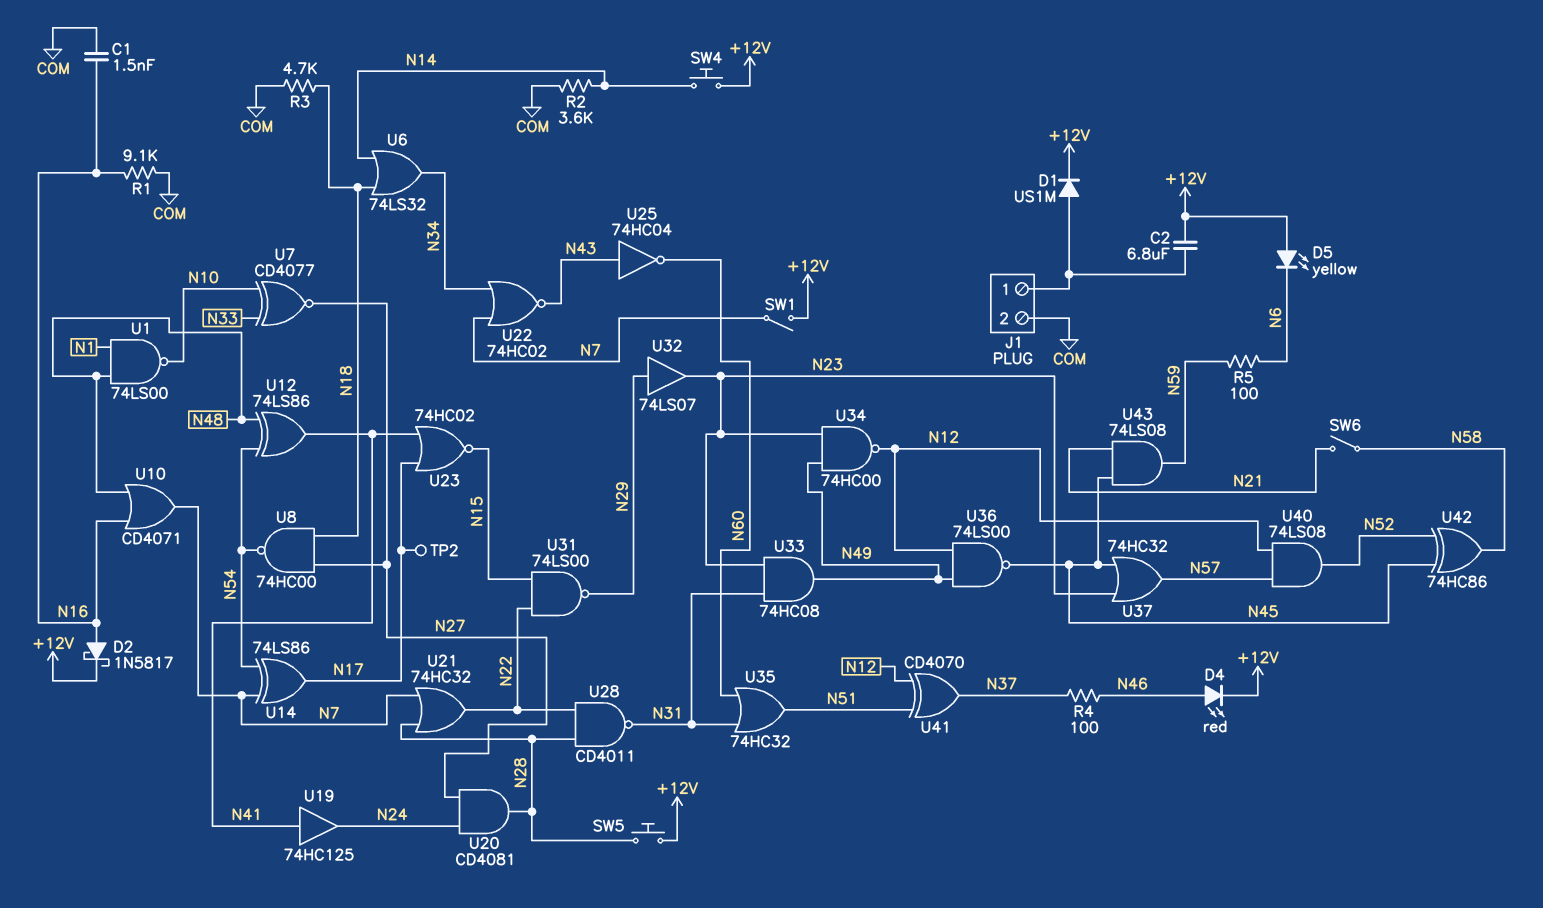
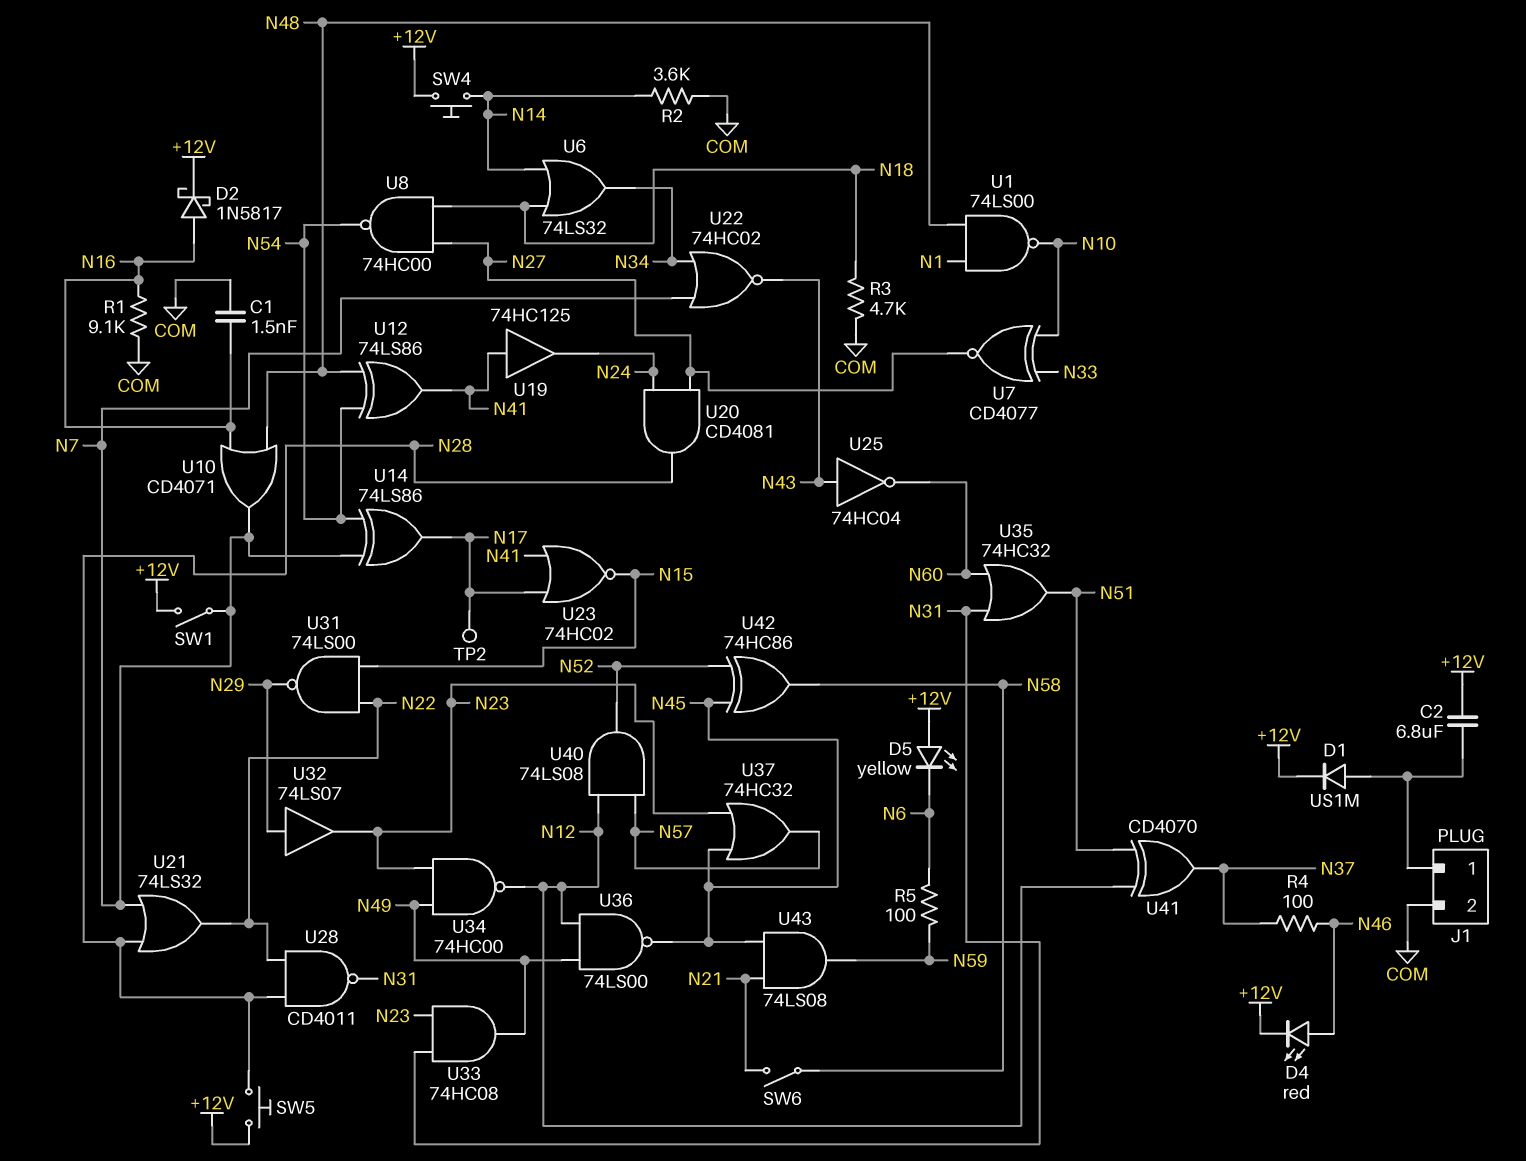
U21: OR 74HC32 (in N7, in N28, out N22) -> OR 74LS32 (in N7, in N28, out N22)

